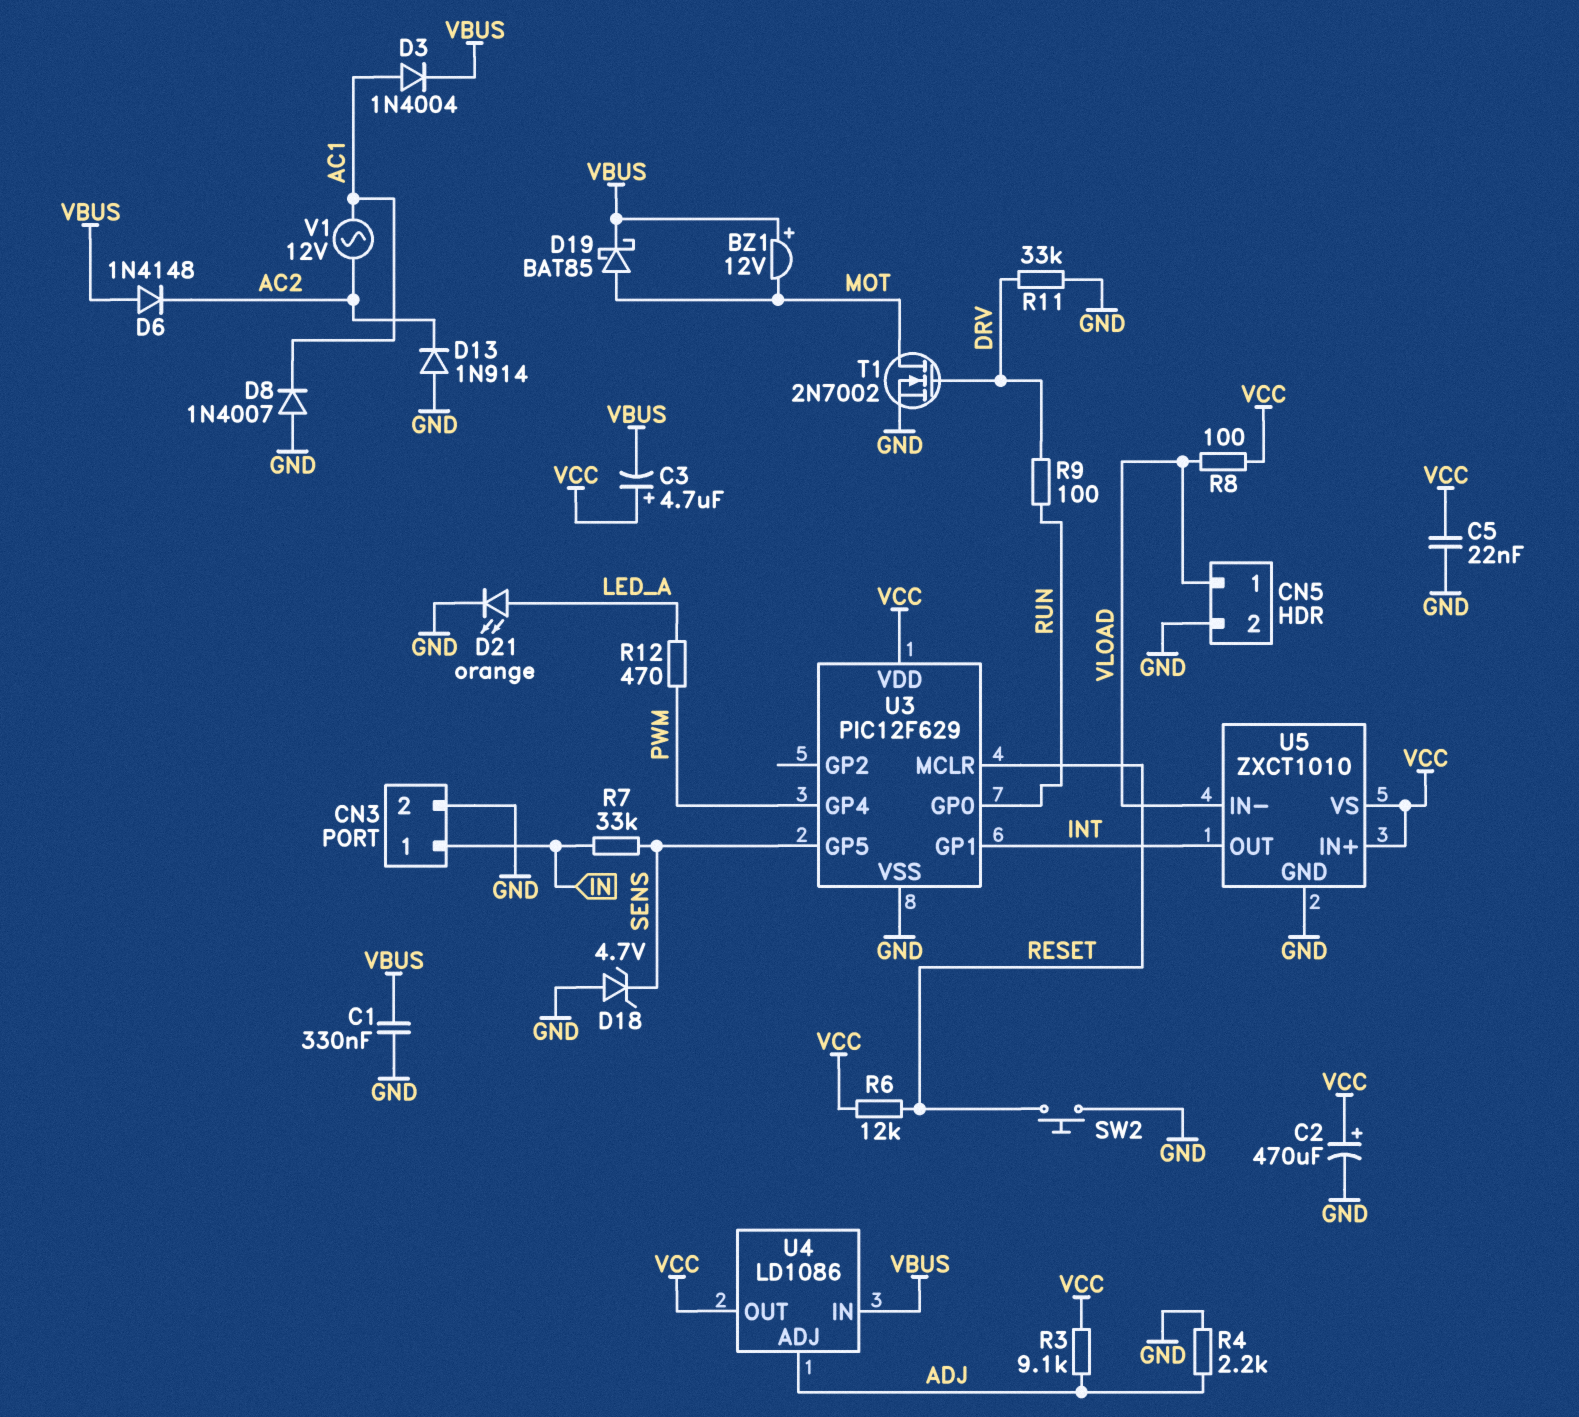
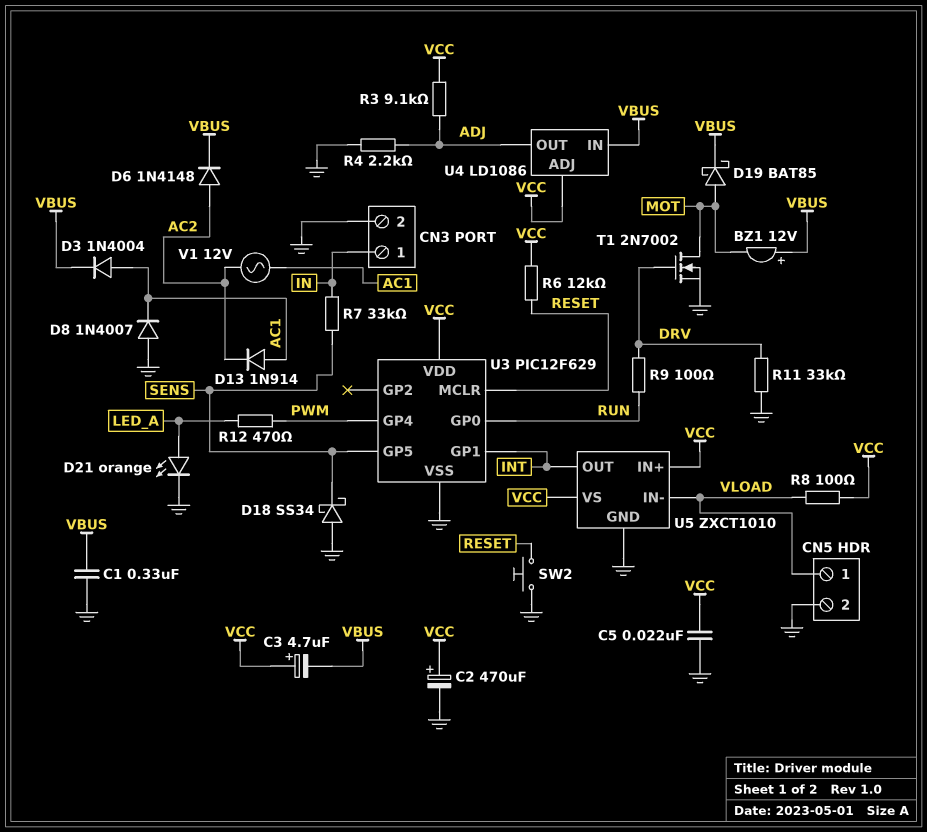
D6: diode 1N4148 (A VBUS, K AC2) -> diode 1N4148 (A AC2, K VBUS)
D13: diode 1N914 (A GND, K AC2) -> diode 1N914 (A AC1, K AC2)
D18: zener 4.7V (A GND, K SENS) -> schottky SS34 (A GND, K SENS)
U4 pin ADJ: ADJ -> VCC
U4 pin OUT: VCC -> ADJ

